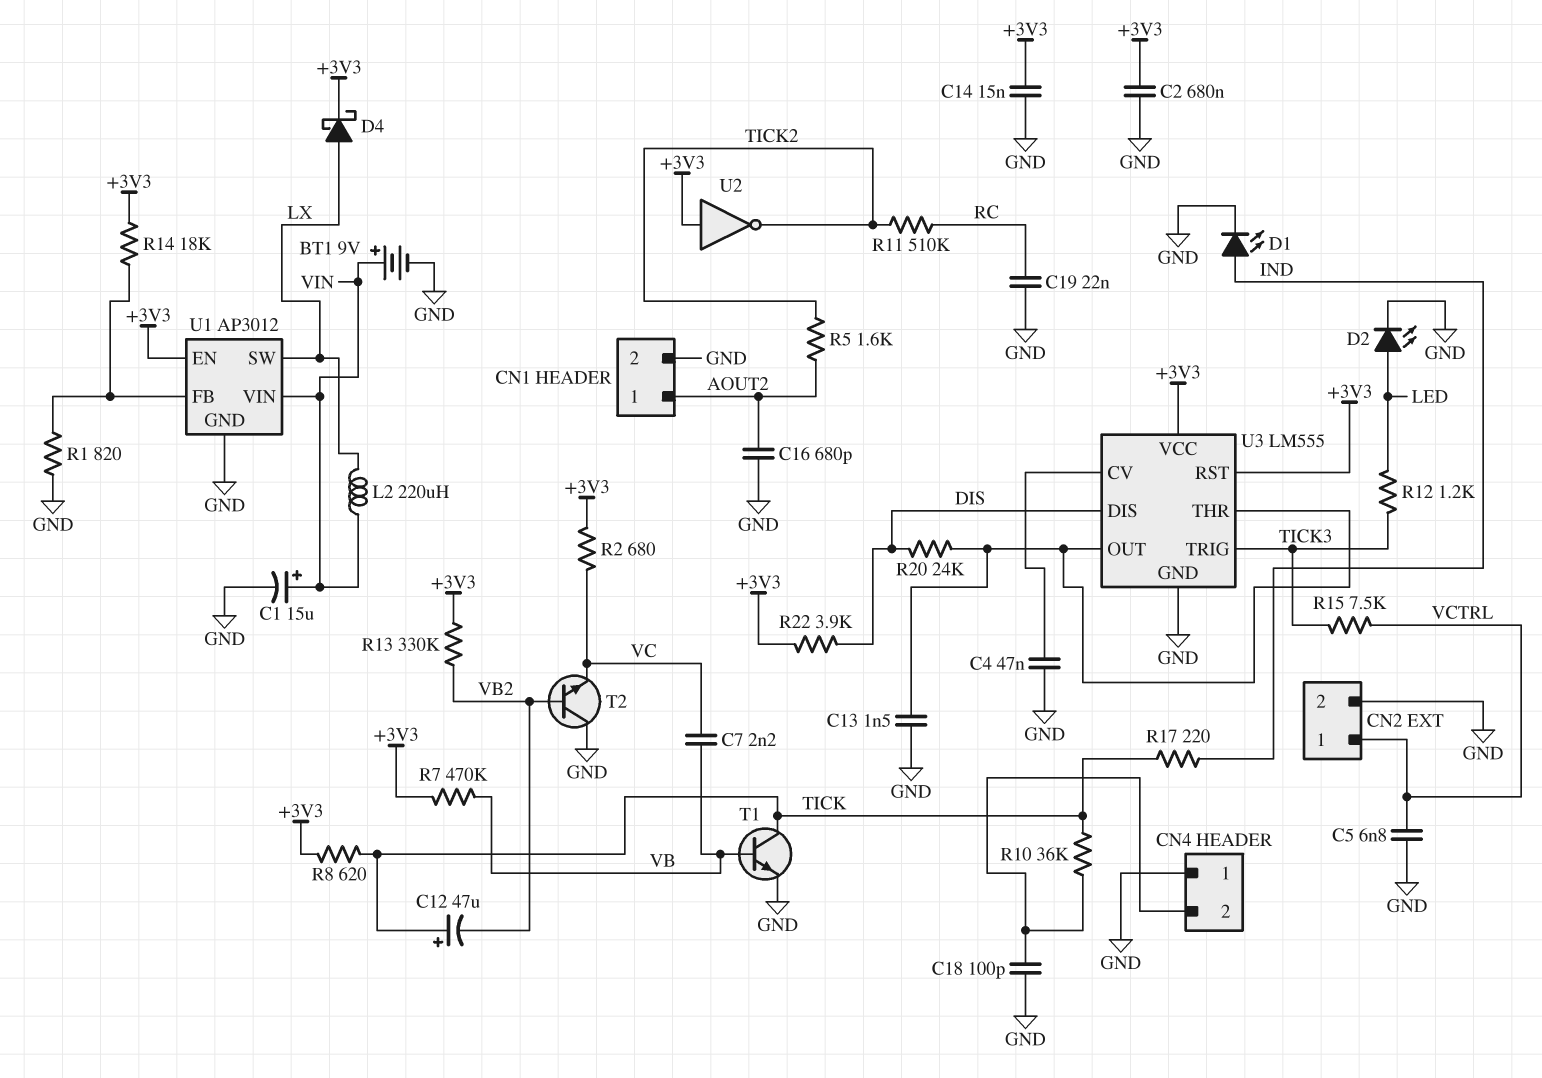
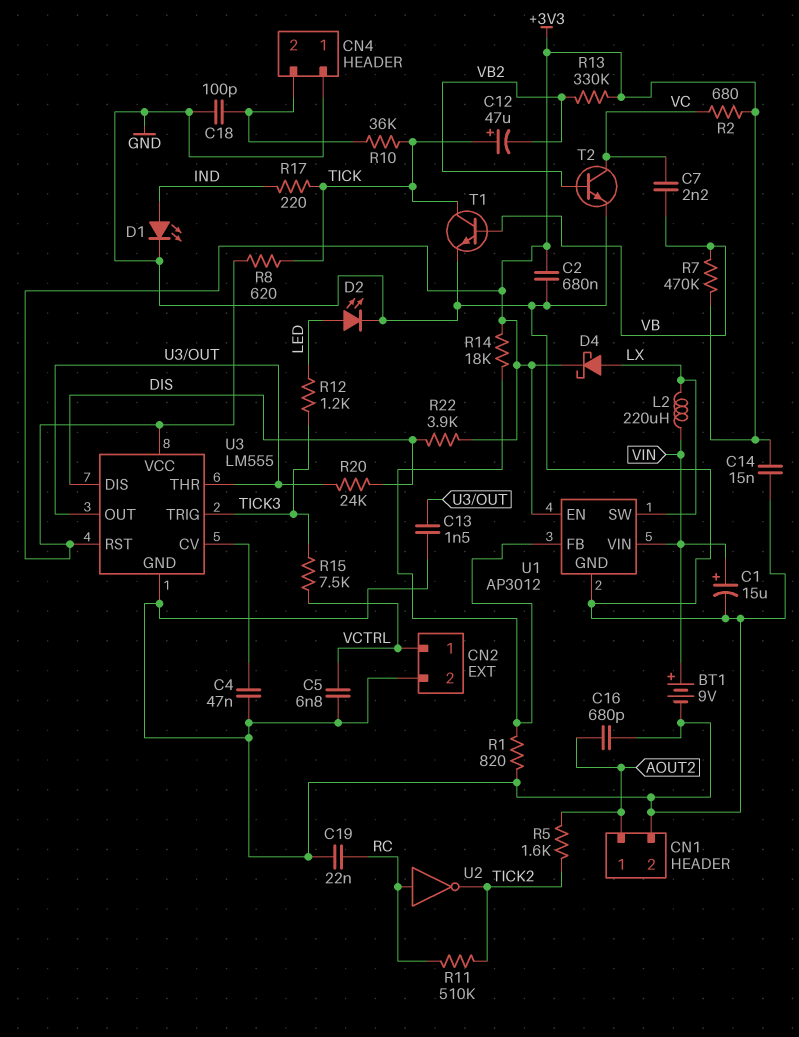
T2: NPN (B VB2, C GND, E VC) -> NPN (B VB2, C VC, E GND)
U2: NOT (in +3V3, out TICK2) -> NOT (in RC, out TICK2)

